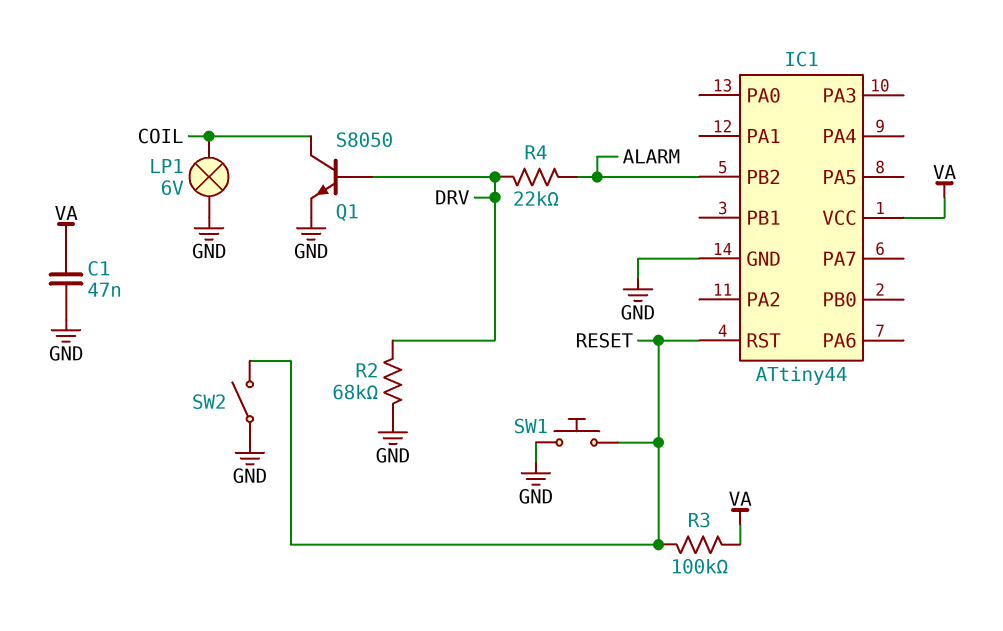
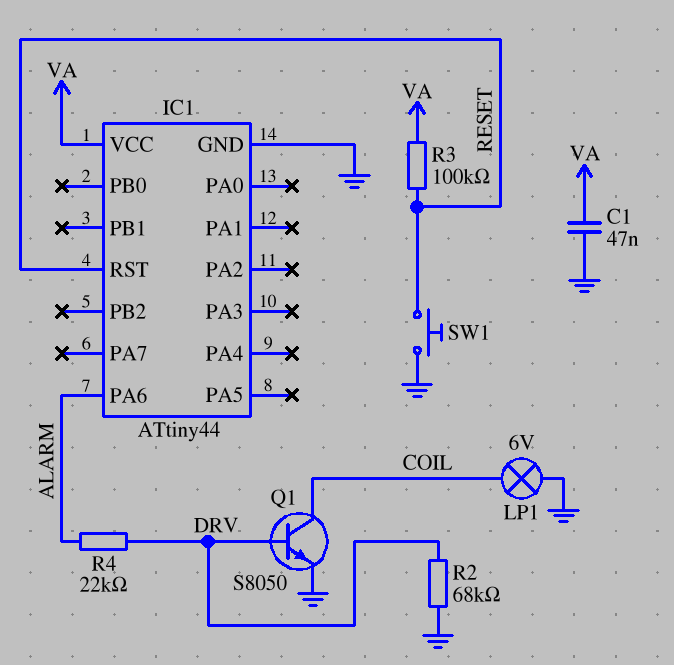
IC1 pin PA6: none -> ALARM
IC1 pin PB2: ALARM -> none
SW2: switch (GND, RESET) -> none

